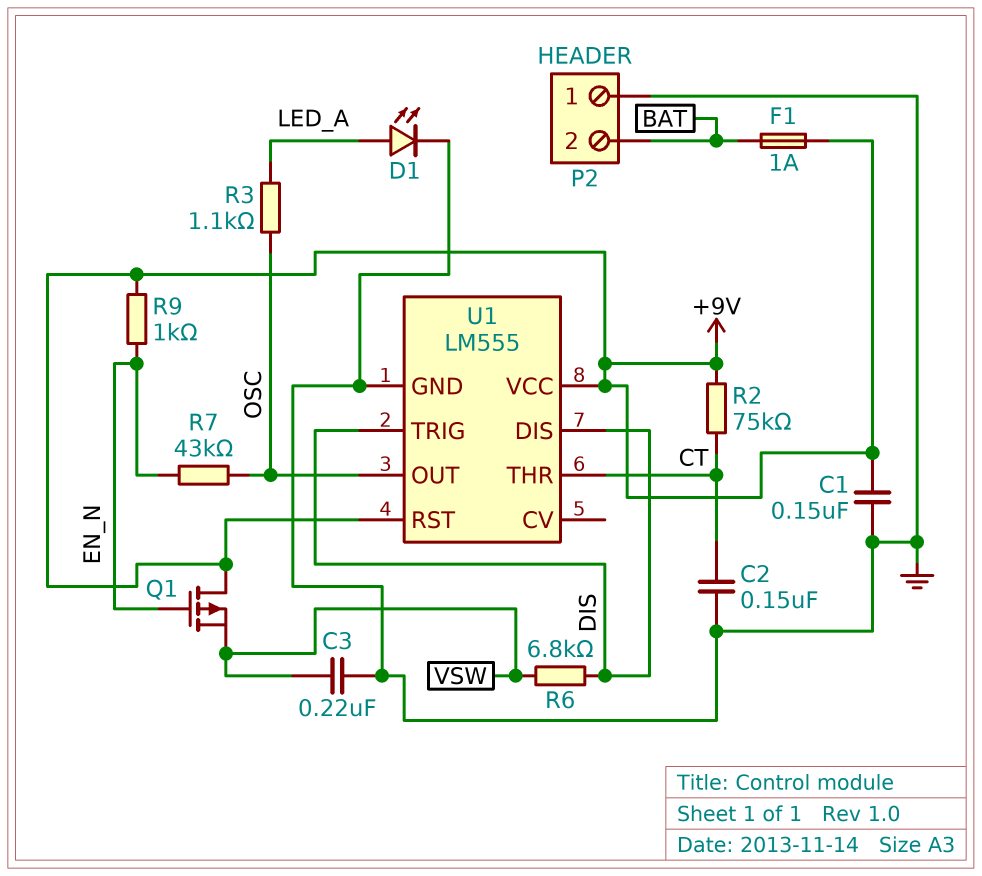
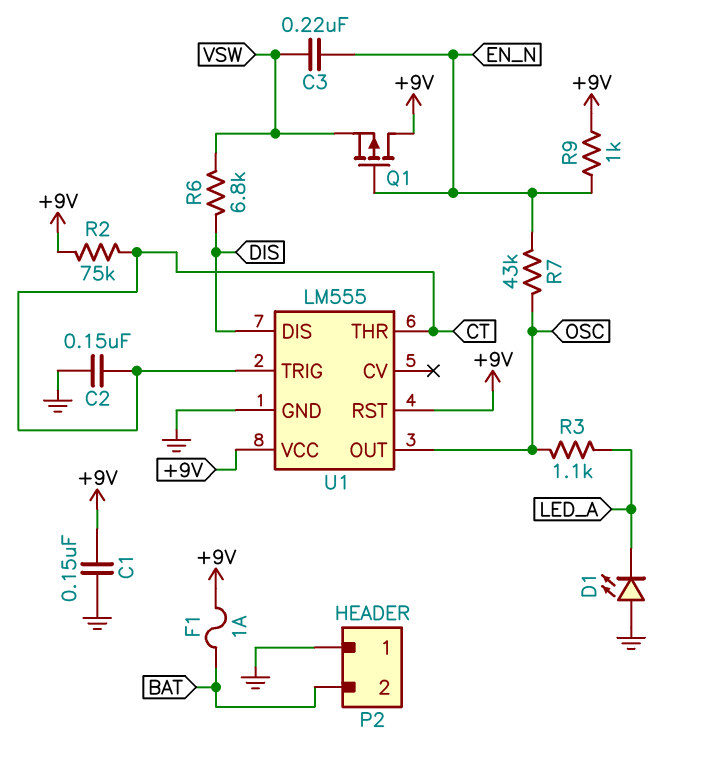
C3: 220nF (GND, VSW) -> 220nF (EN_N, VSW)
D1: LED (A LED_A, K GND) -> LED (A GND, K LED_A)
U1 pin TRIG: DIS -> CT

